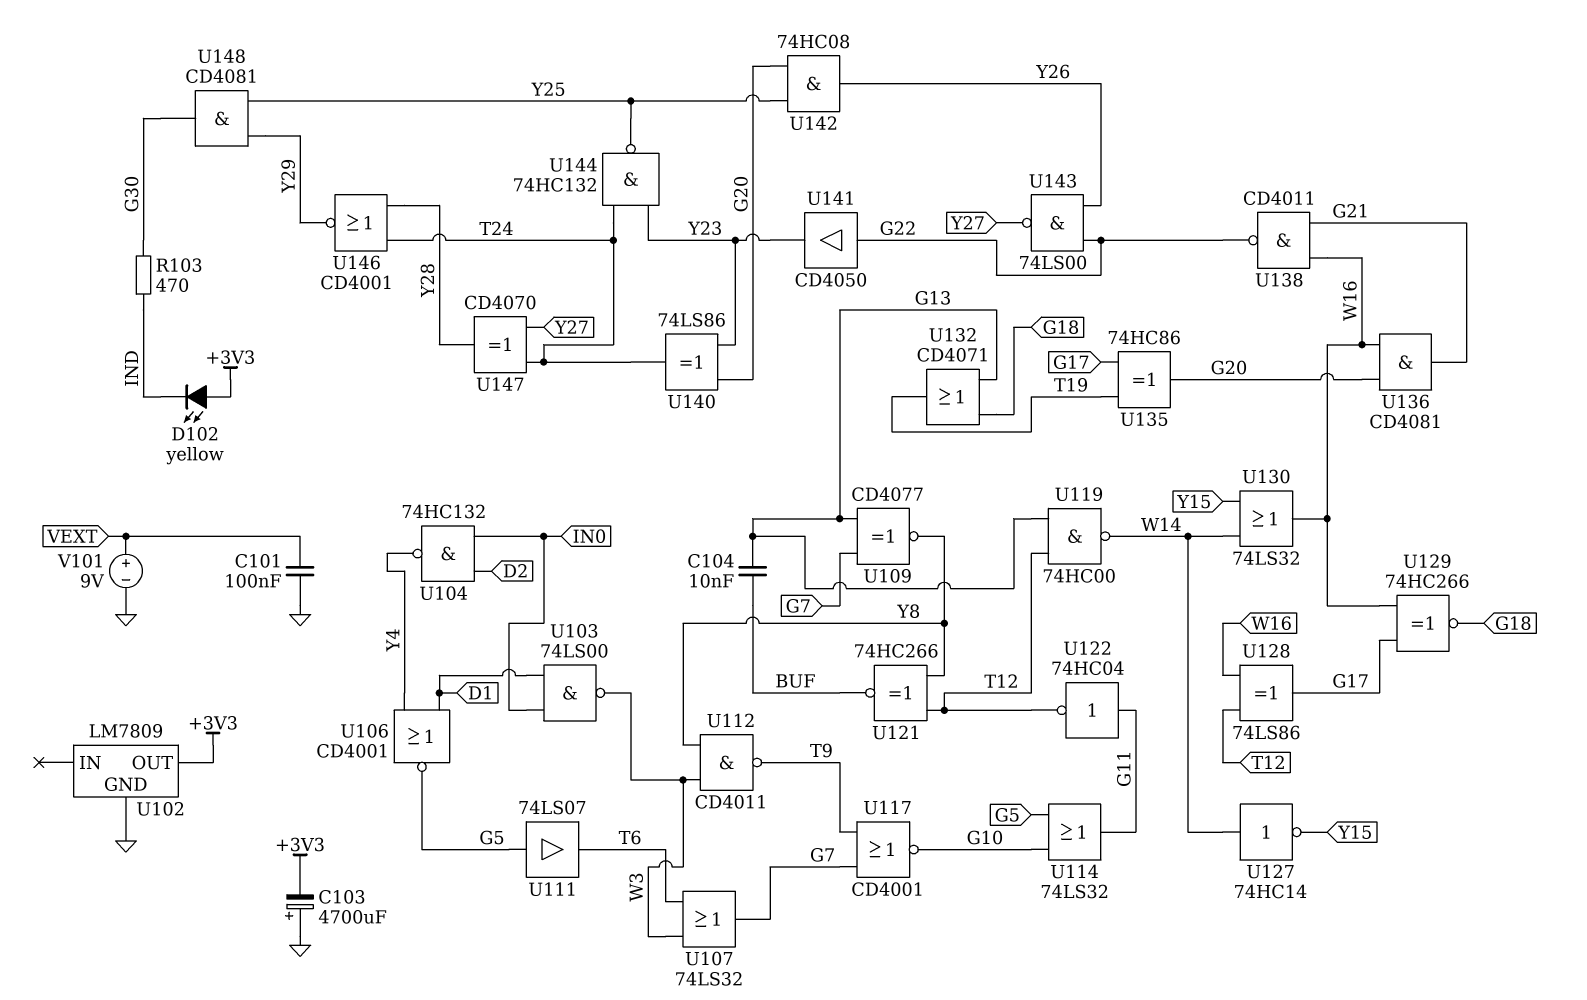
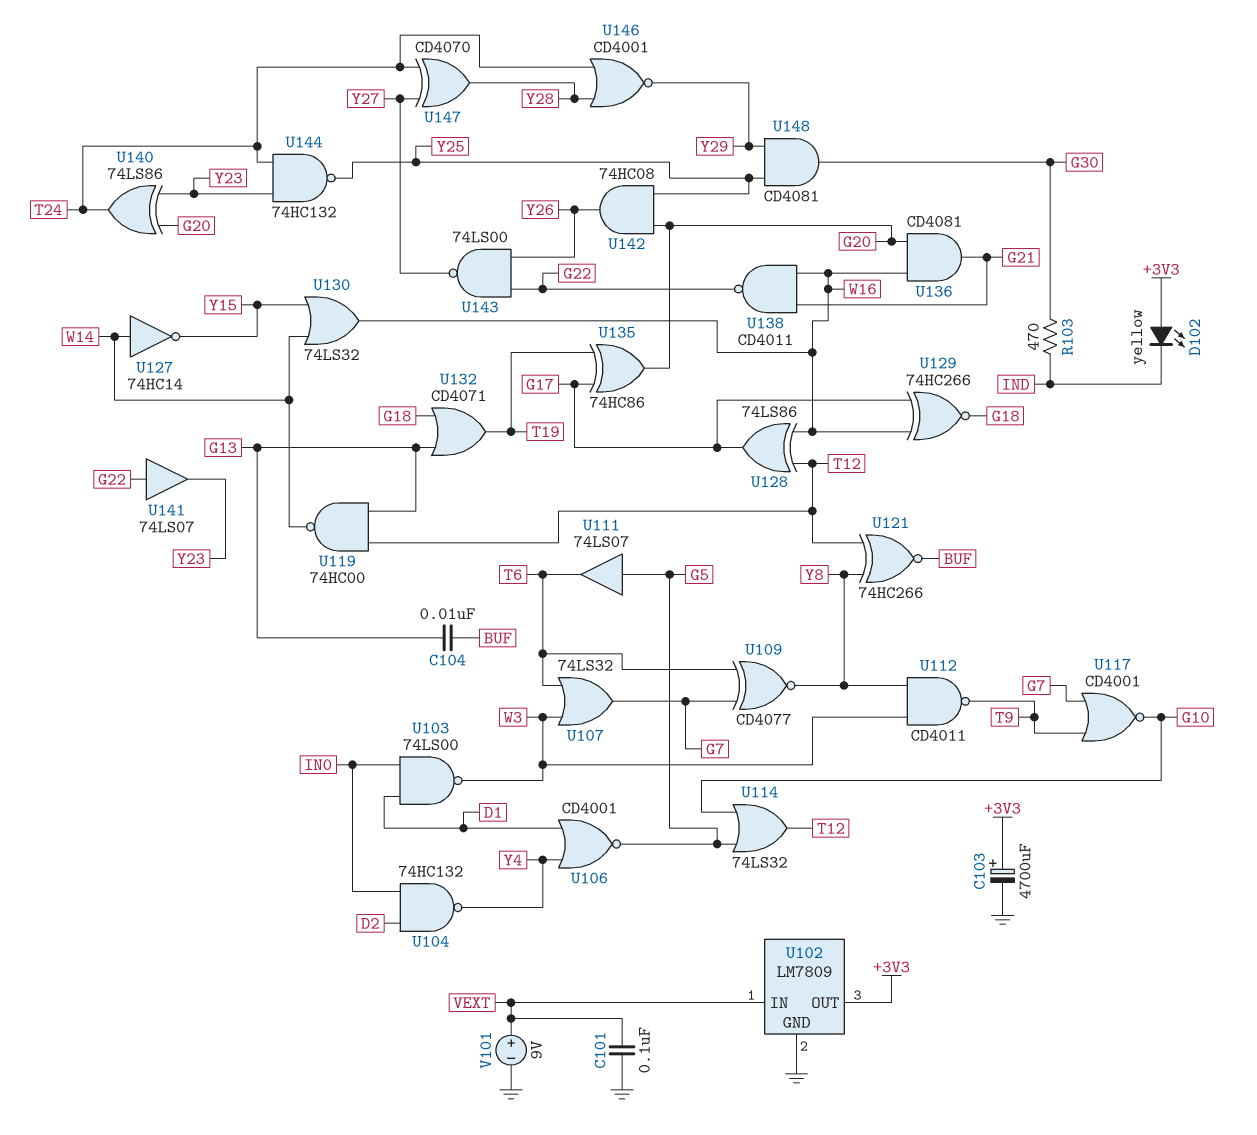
C103: 4700uF (plus GND, minus +3V3) -> 4700uF (plus +3V3, minus GND)
U102 pin IN: none -> VEXT
U109: XNOR CD4077 (in G7, in G13, out Y8) -> XNOR CD4077 (in G7, in T6, out Y8)
U114: OR 74LS32 (in G5, in G10, out G11) -> OR 74LS32 (in G5, in G10, out T12)
U122: NOT 74HC04 (in G11, out T12) -> none
U141: buffer CD4050 (in G22, out Y23) -> buffer 74LS07 (in G22, out Y23)

